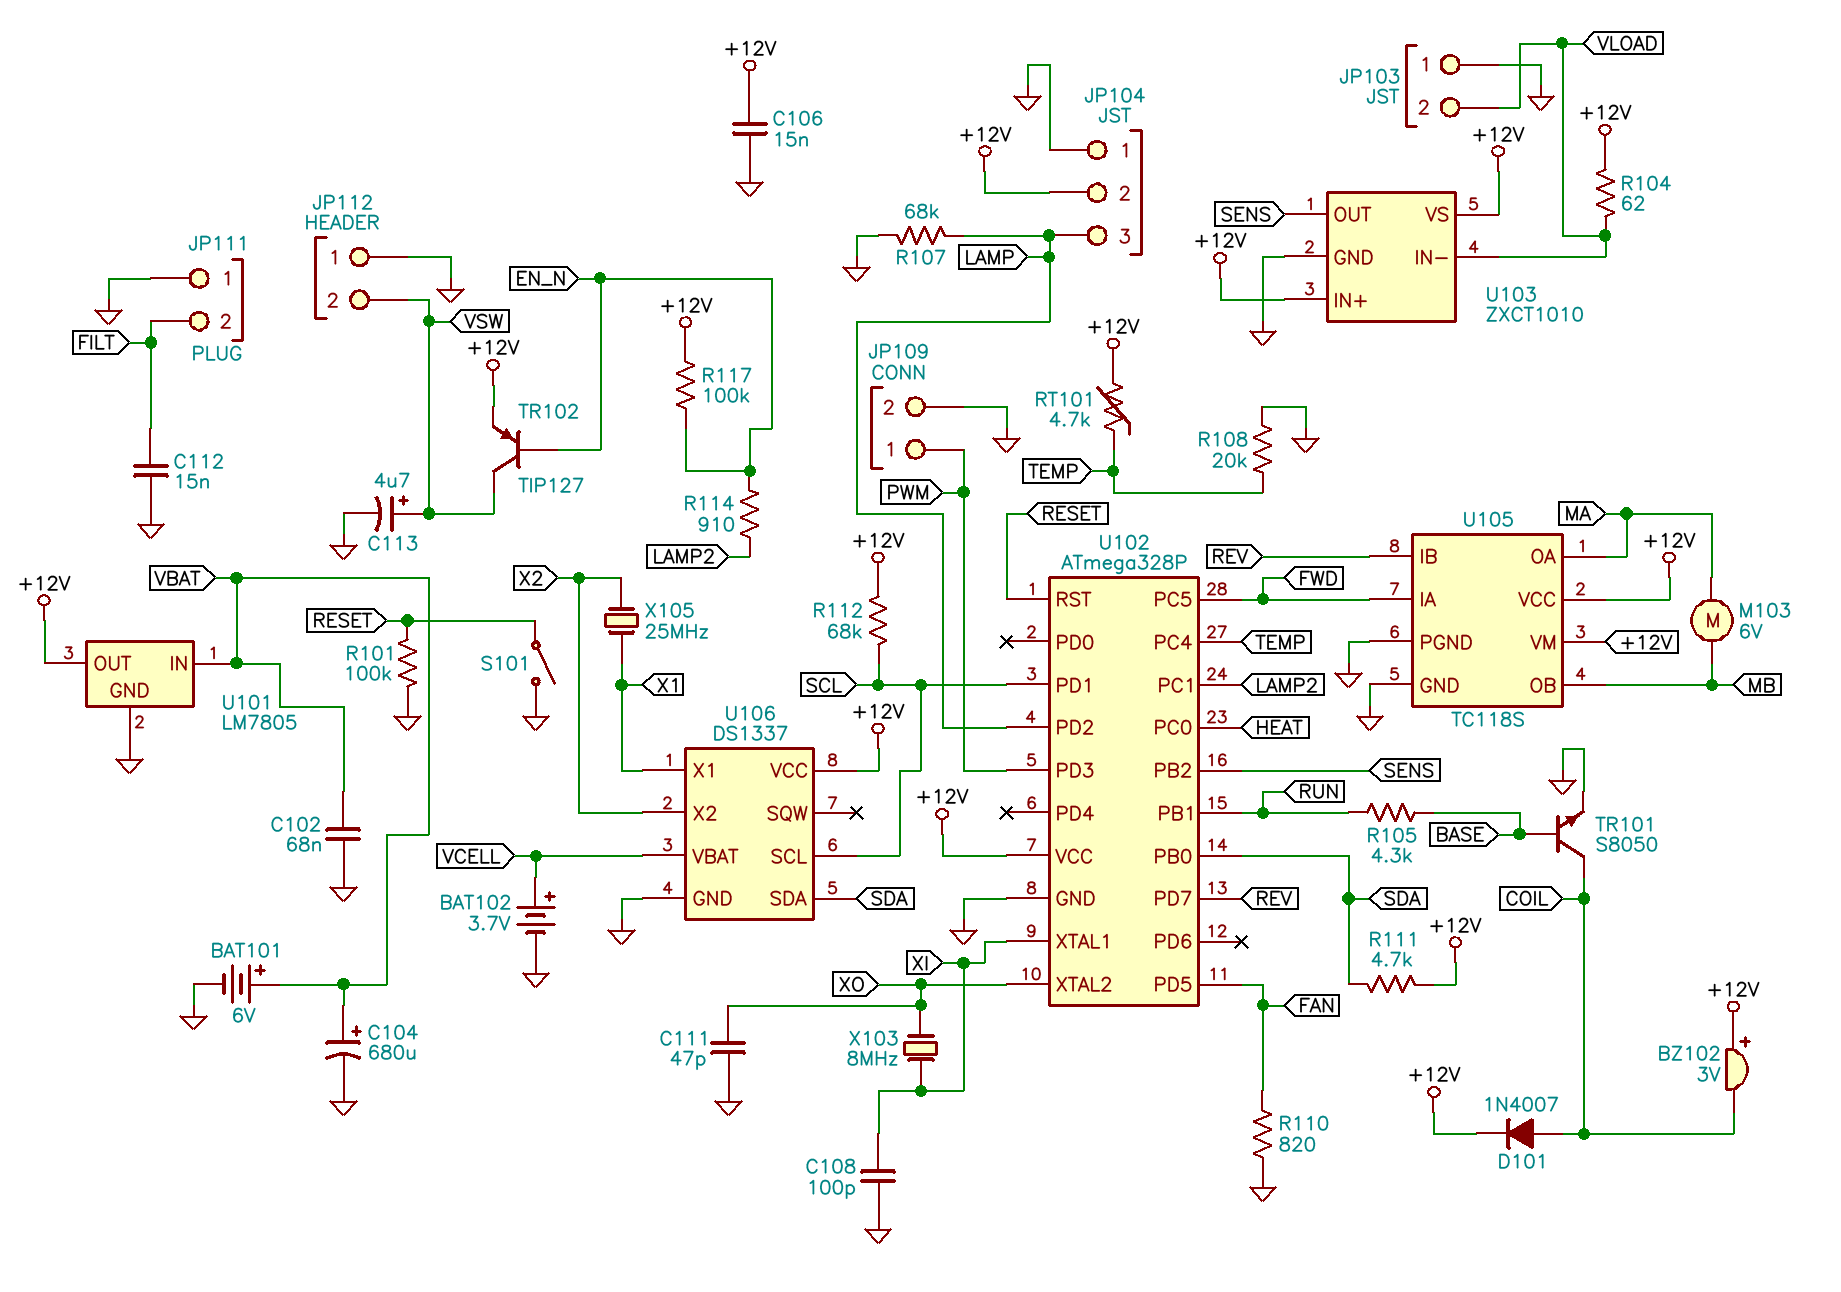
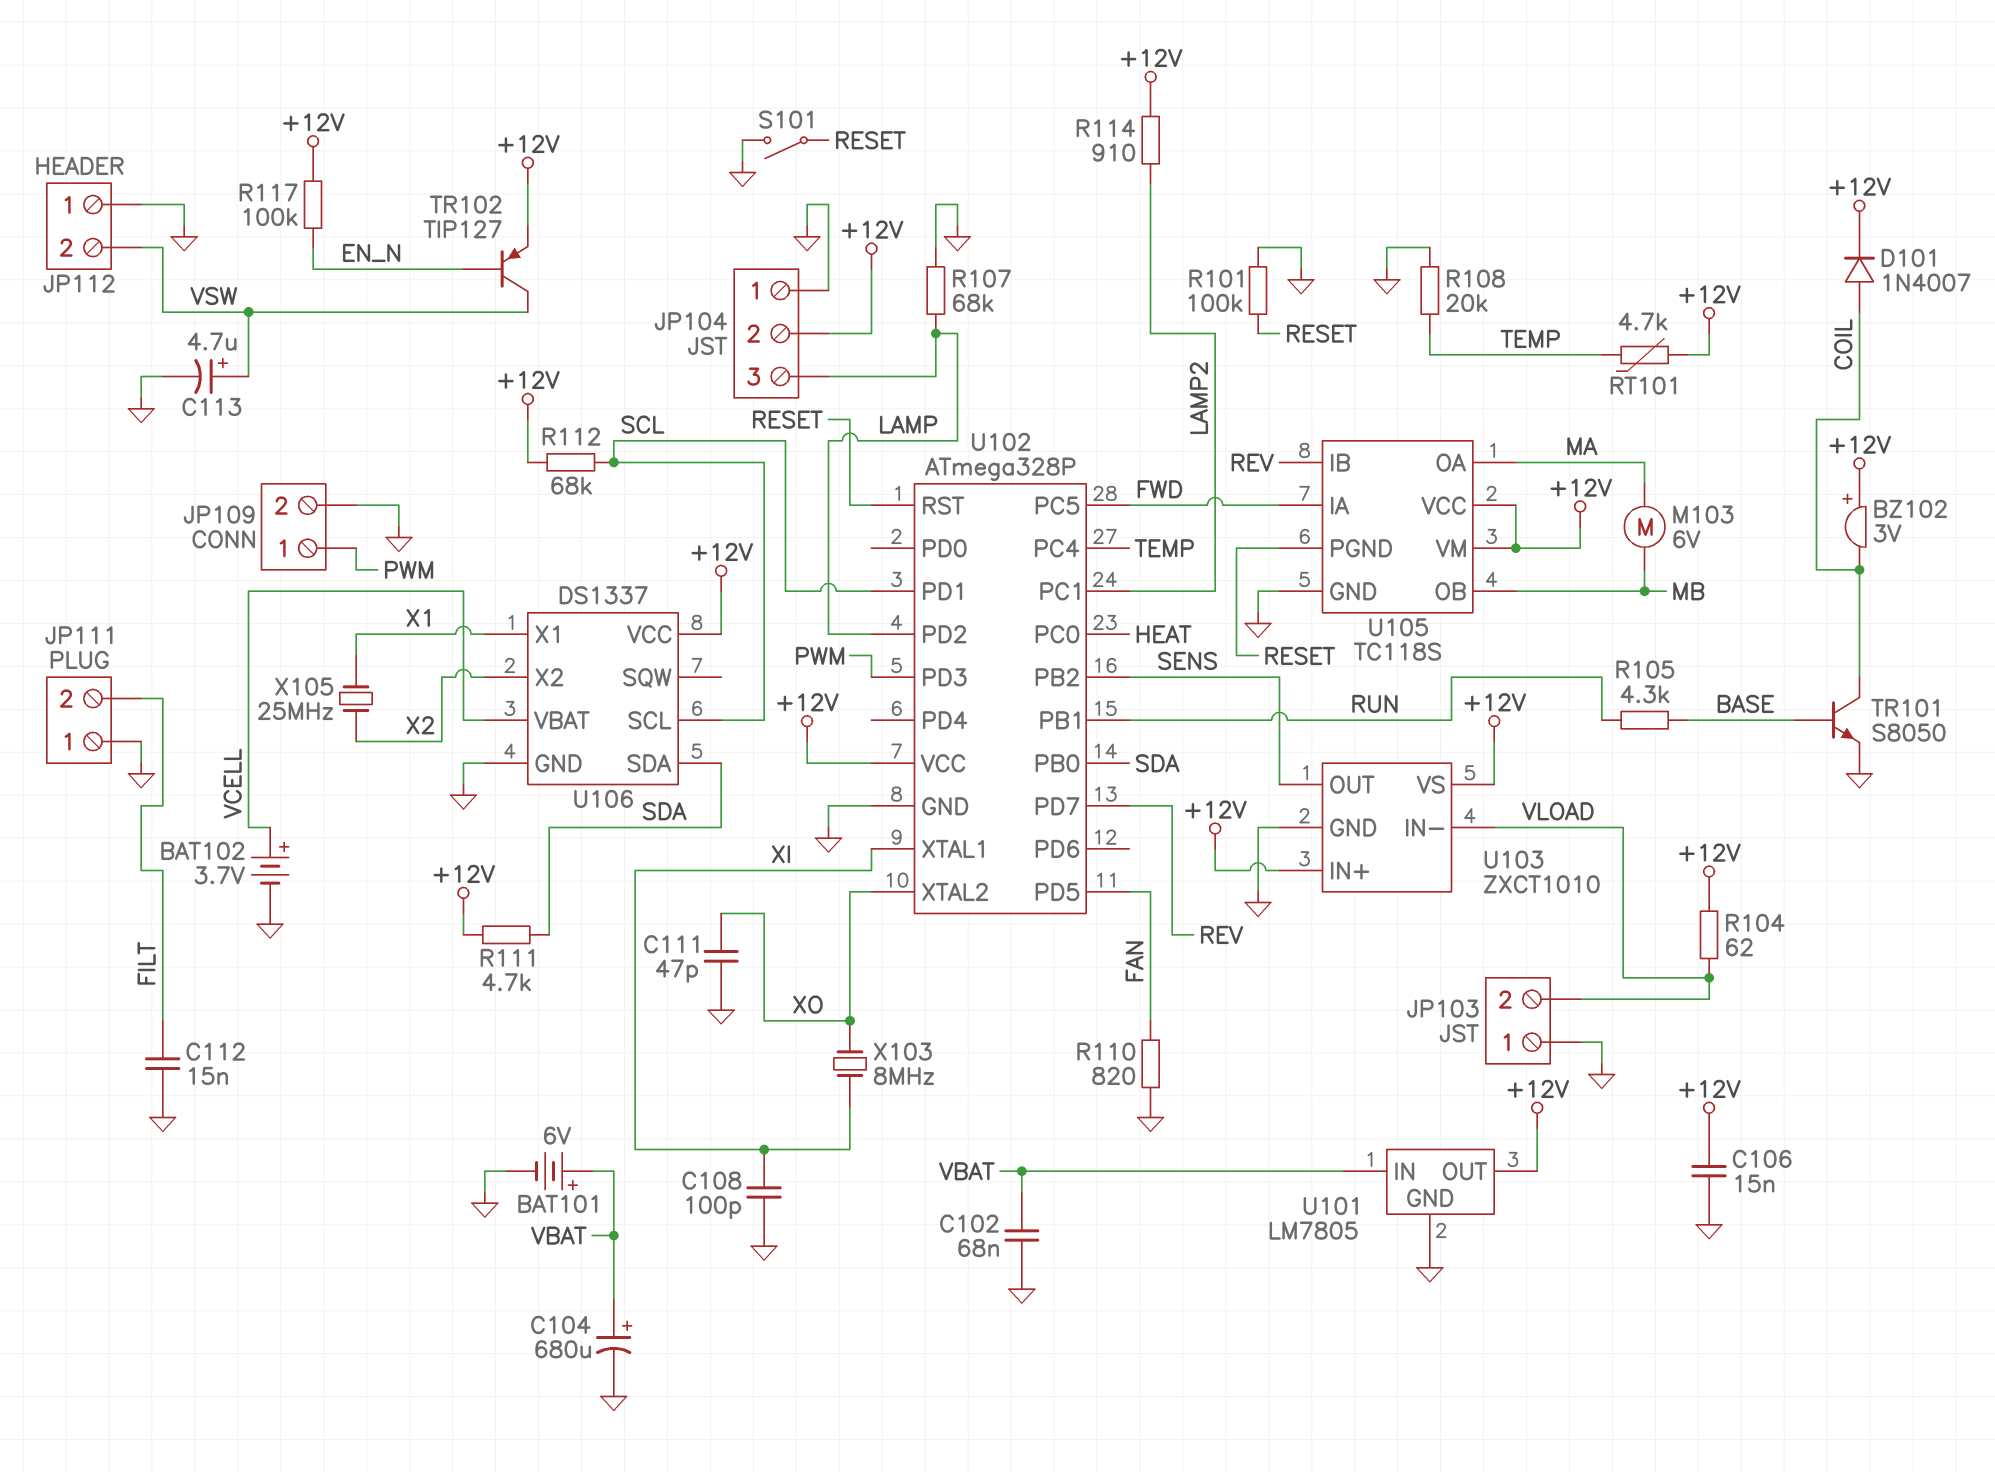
R114: 910 (EN_N, LAMP2) -> 910 (+12V, LAMP2)
U105 pin PGND: GND -> RESET

